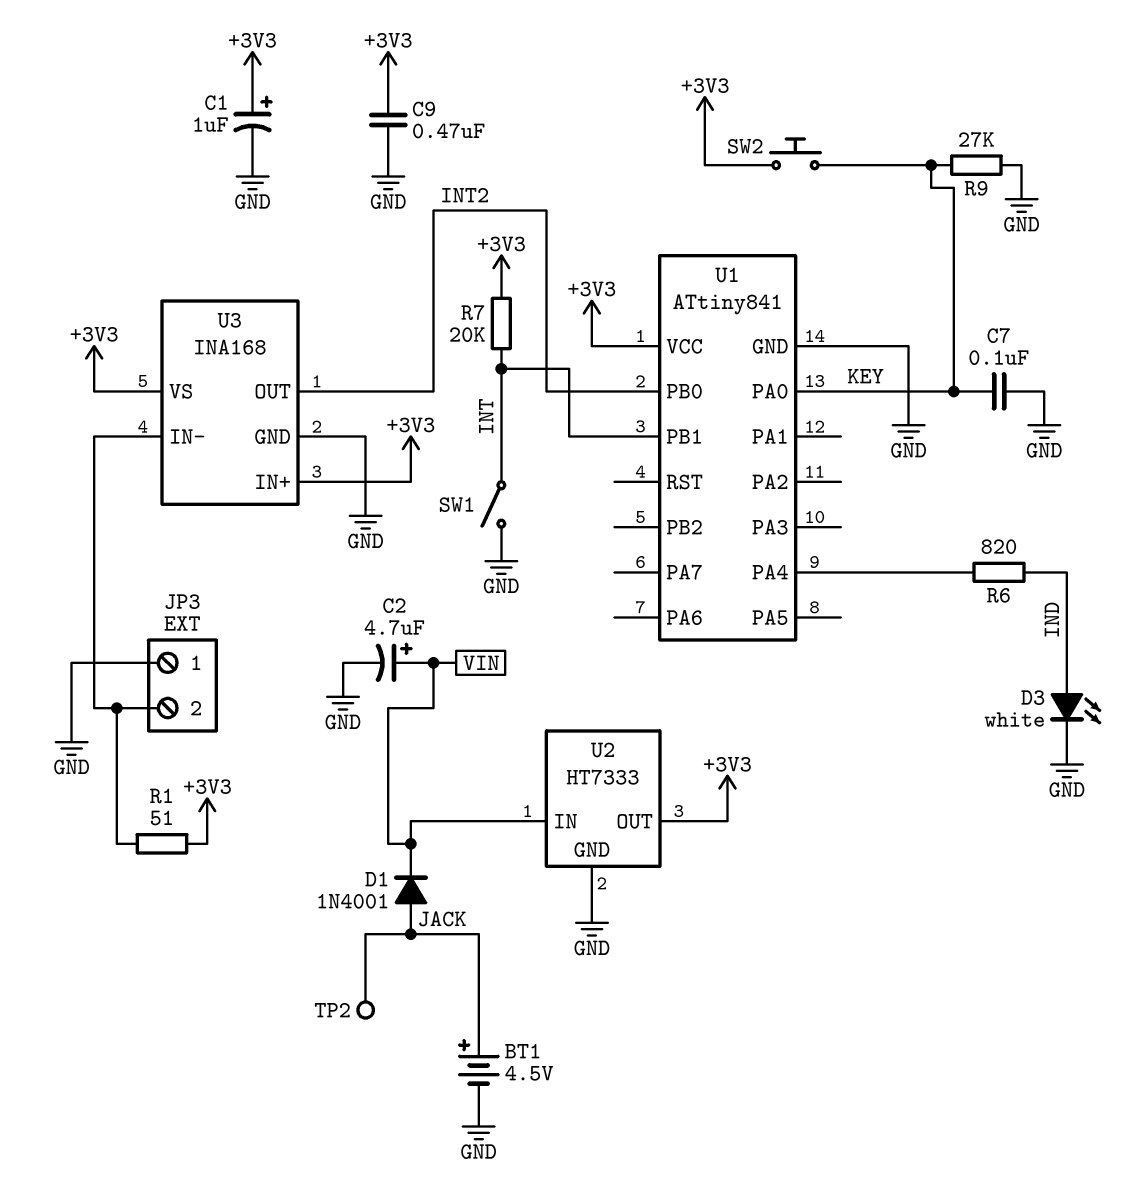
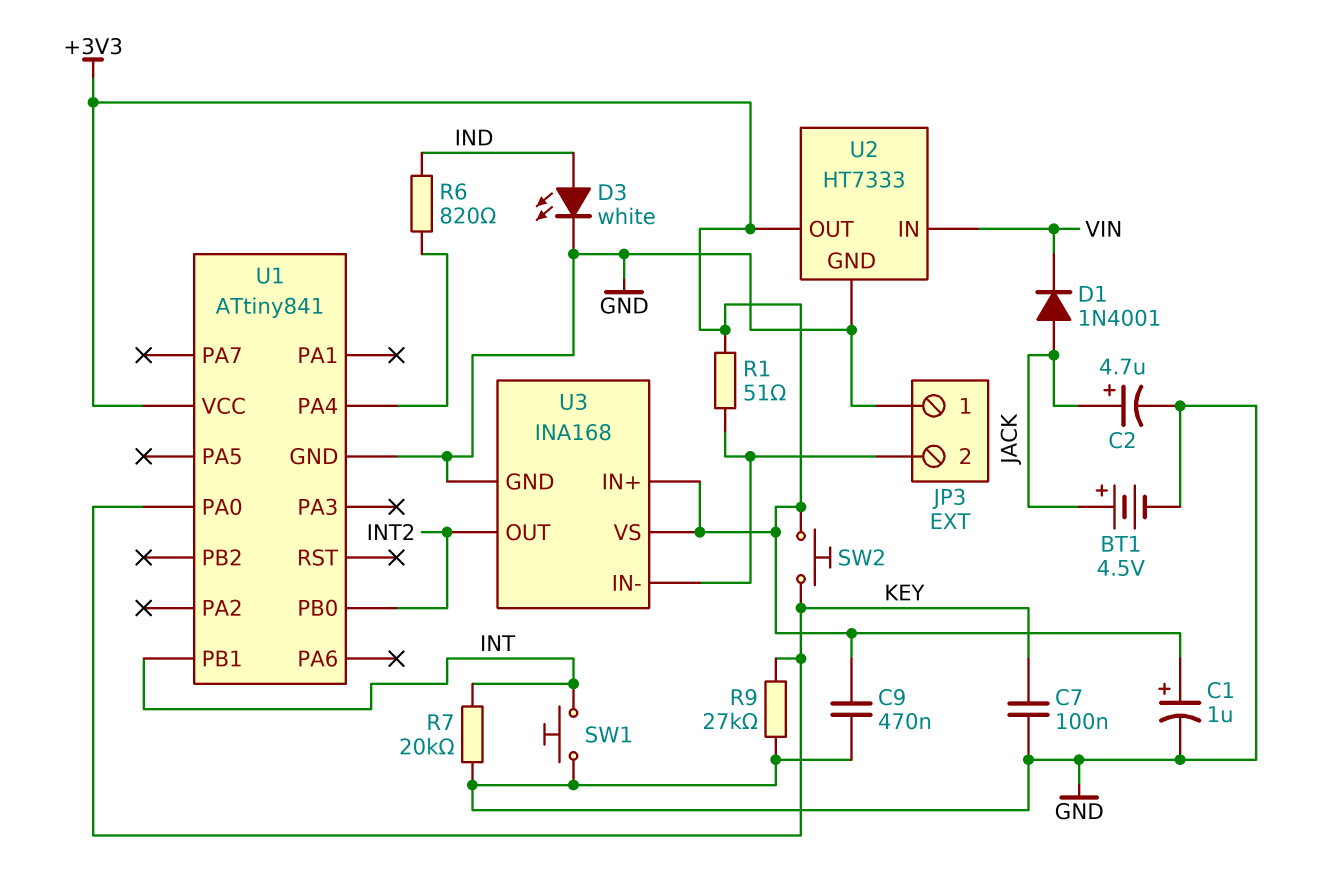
C2: 4.7uF (plus VIN, minus GND) -> 4.7uF (plus JACK, minus GND)
R7: 20k (+3V3, INT) -> 20k (GND, INT)
SW1: switch (GND, INT) -> button (GND, INT)
TP2: test point (JACK) -> none

